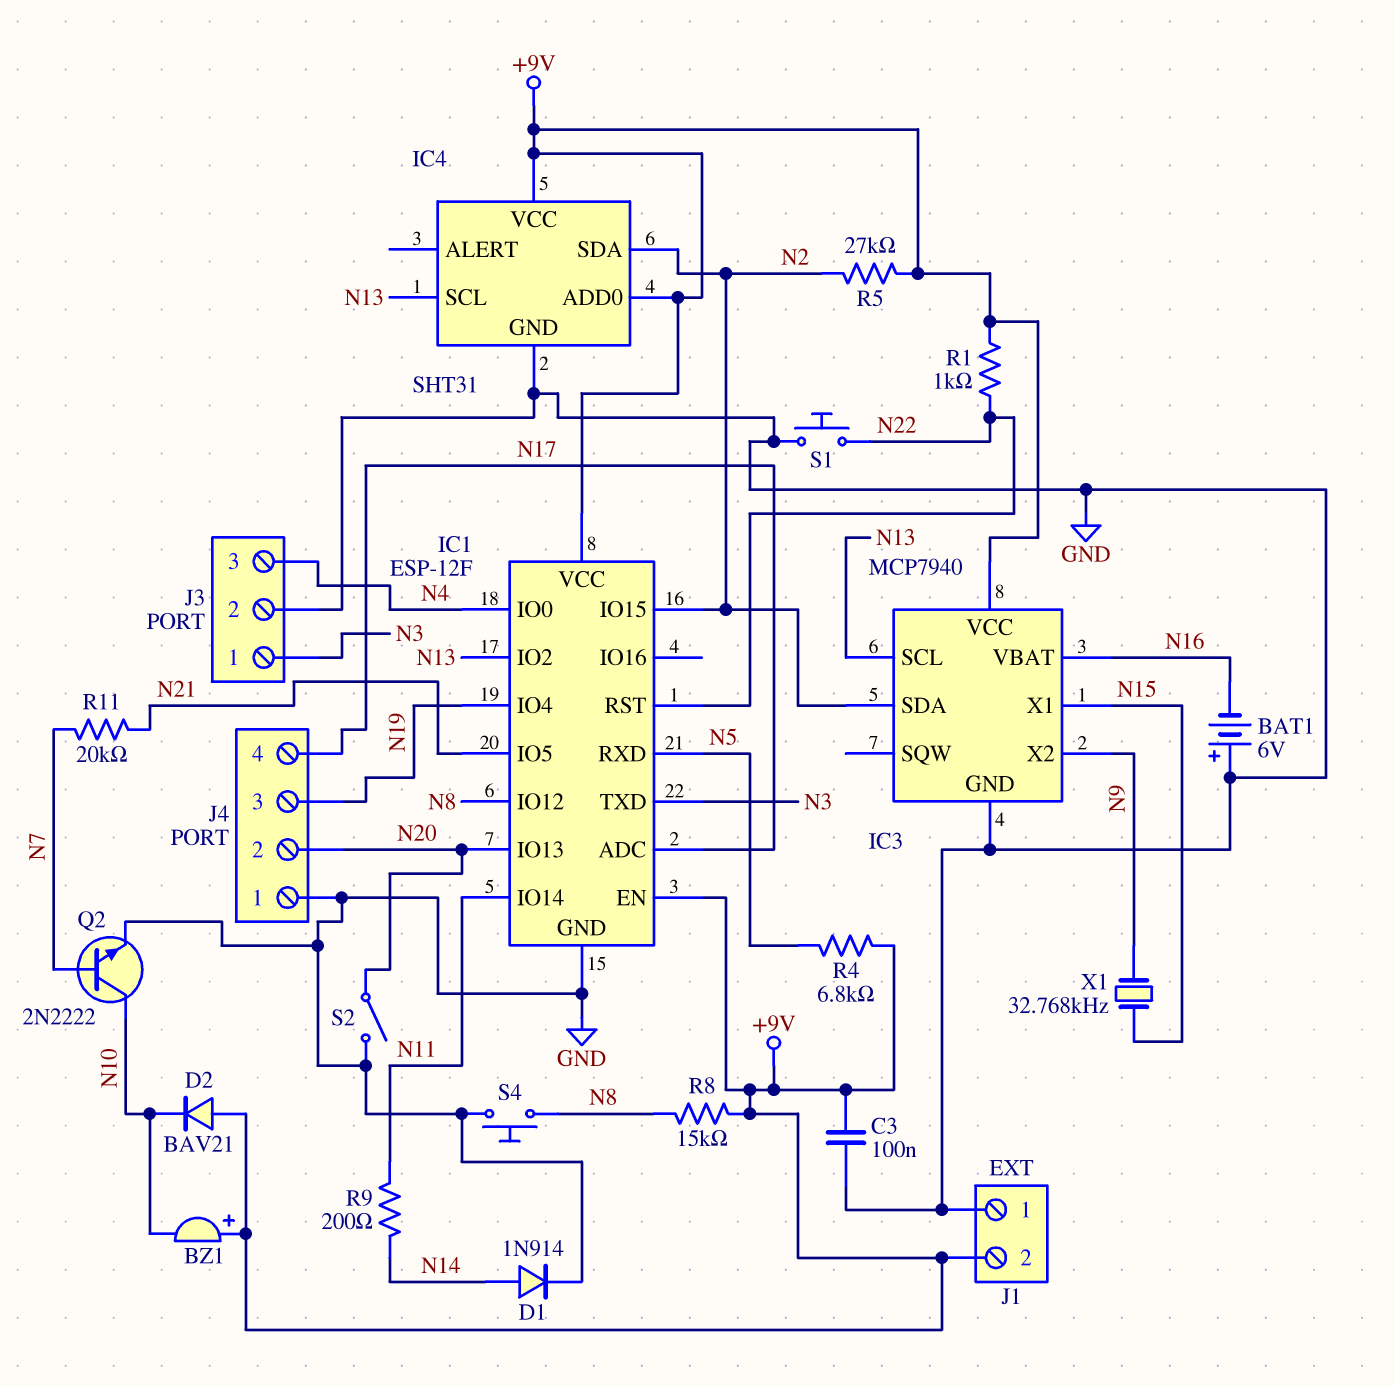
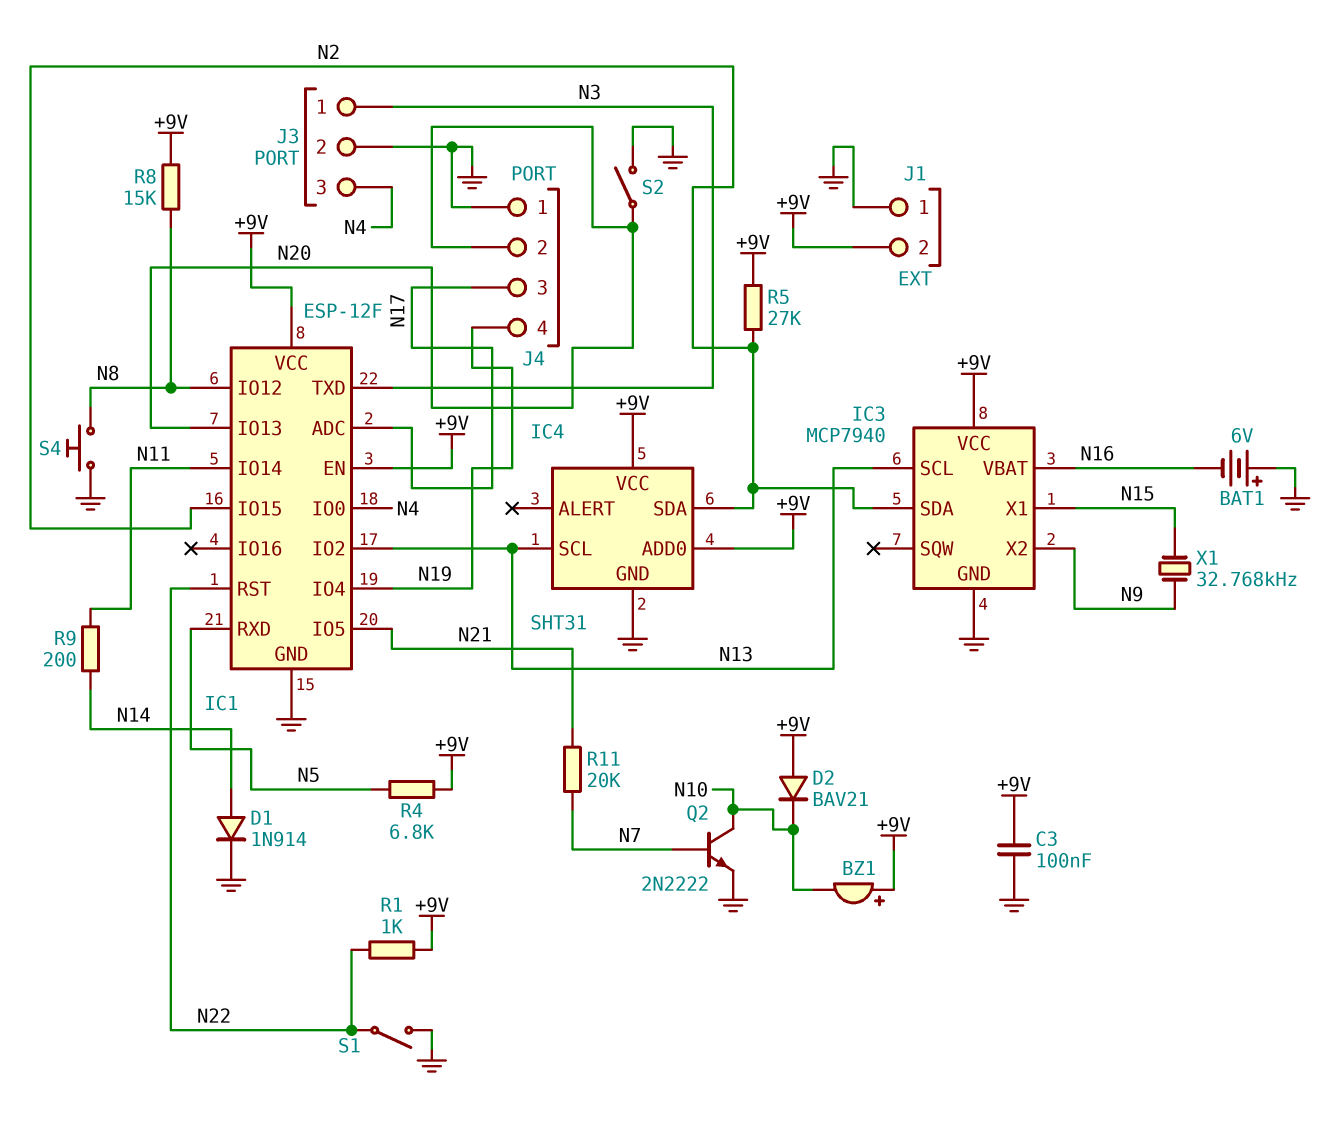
J4 pin 3: N19 -> N17
J4 pin 4: N17 -> N19
S1: button (GND, N22) -> switch (GND, N22)

